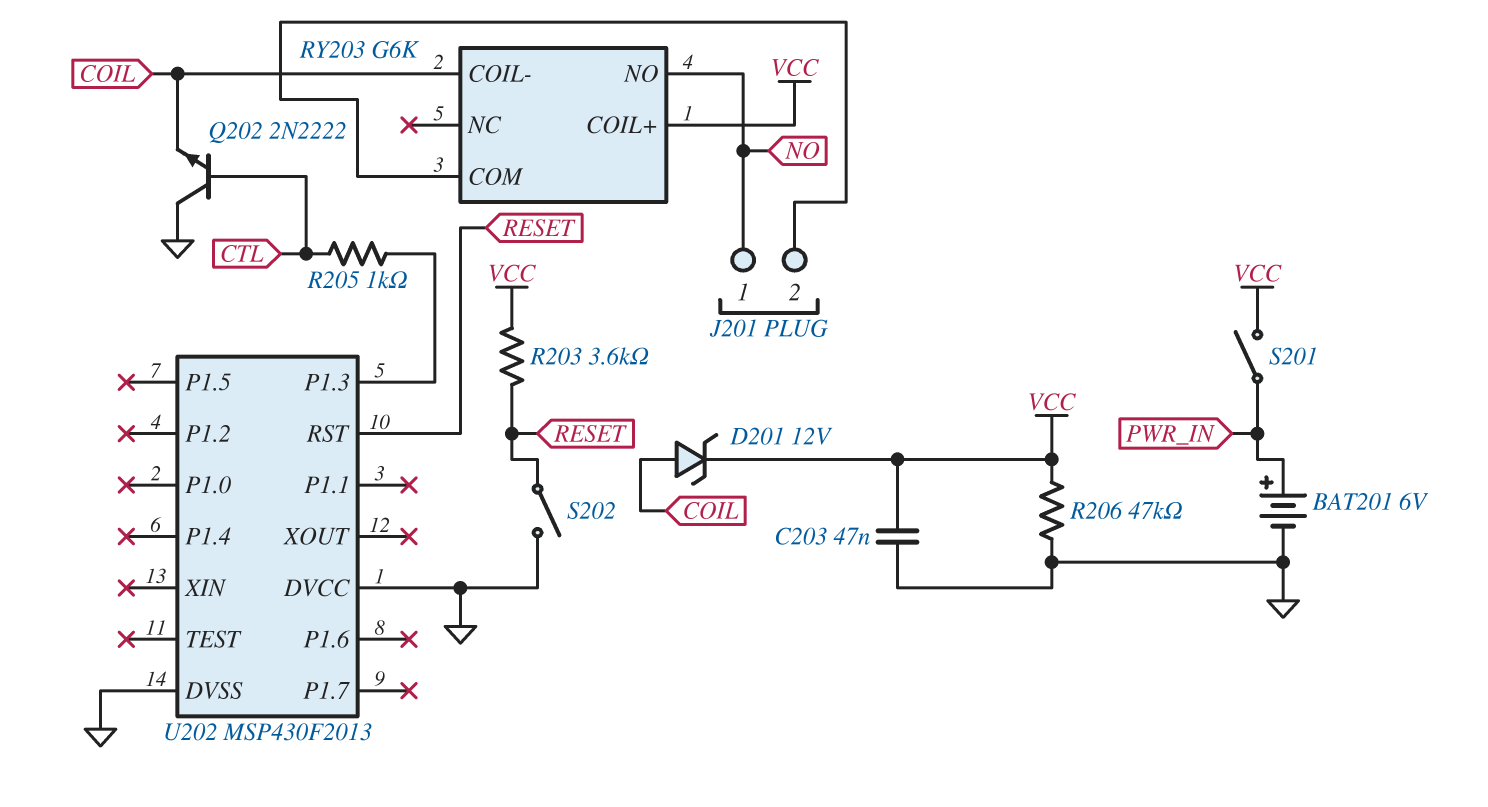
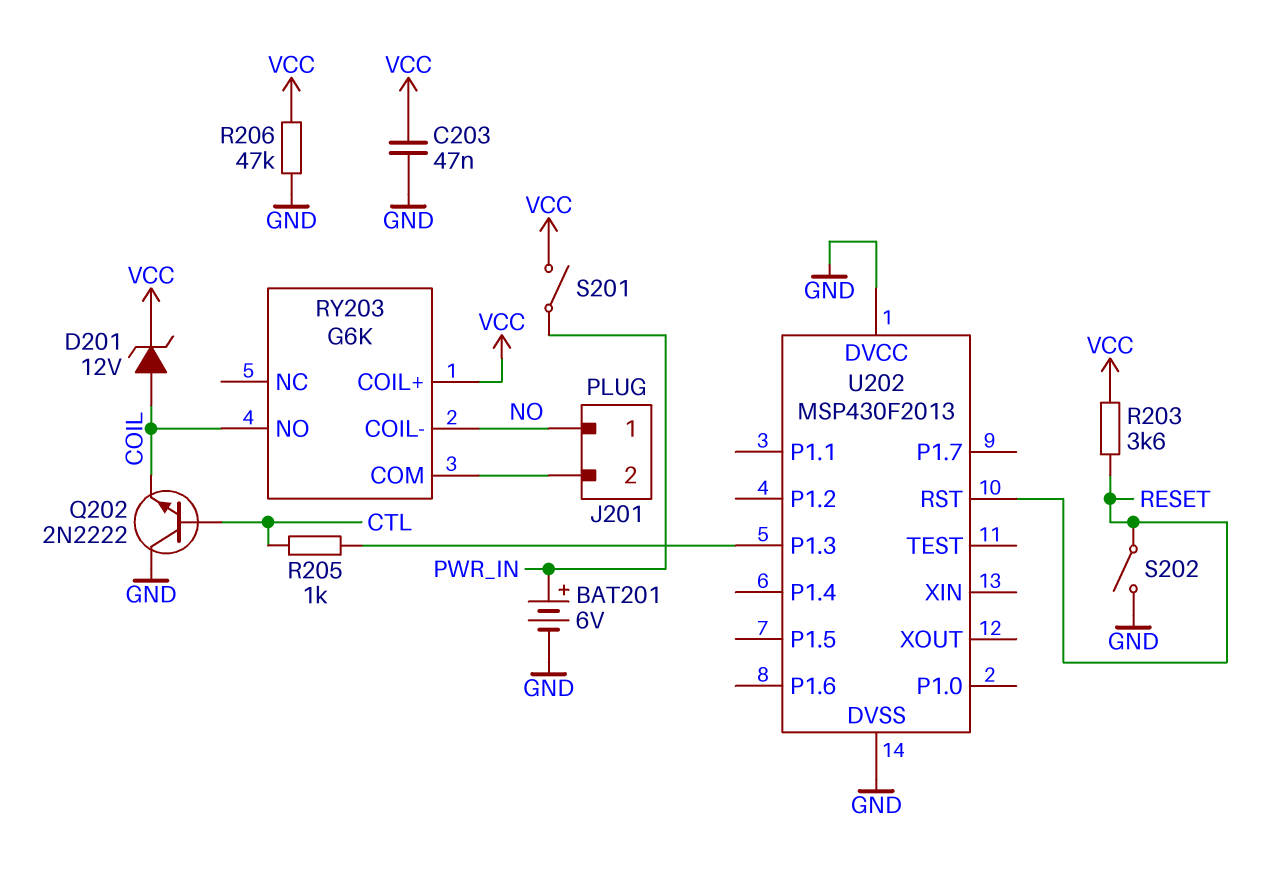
RY203 pin COIL-: COIL -> NO
RY203 pin NO: NO -> COIL

